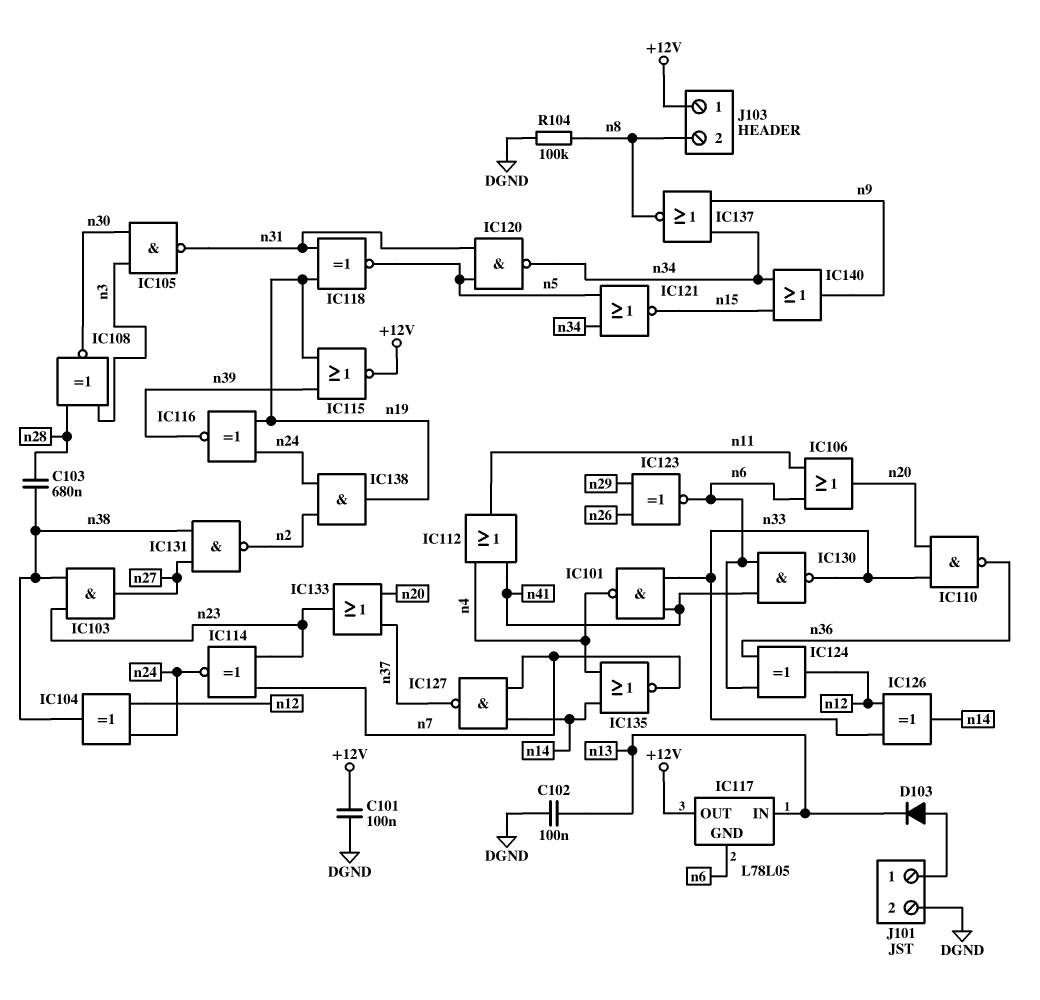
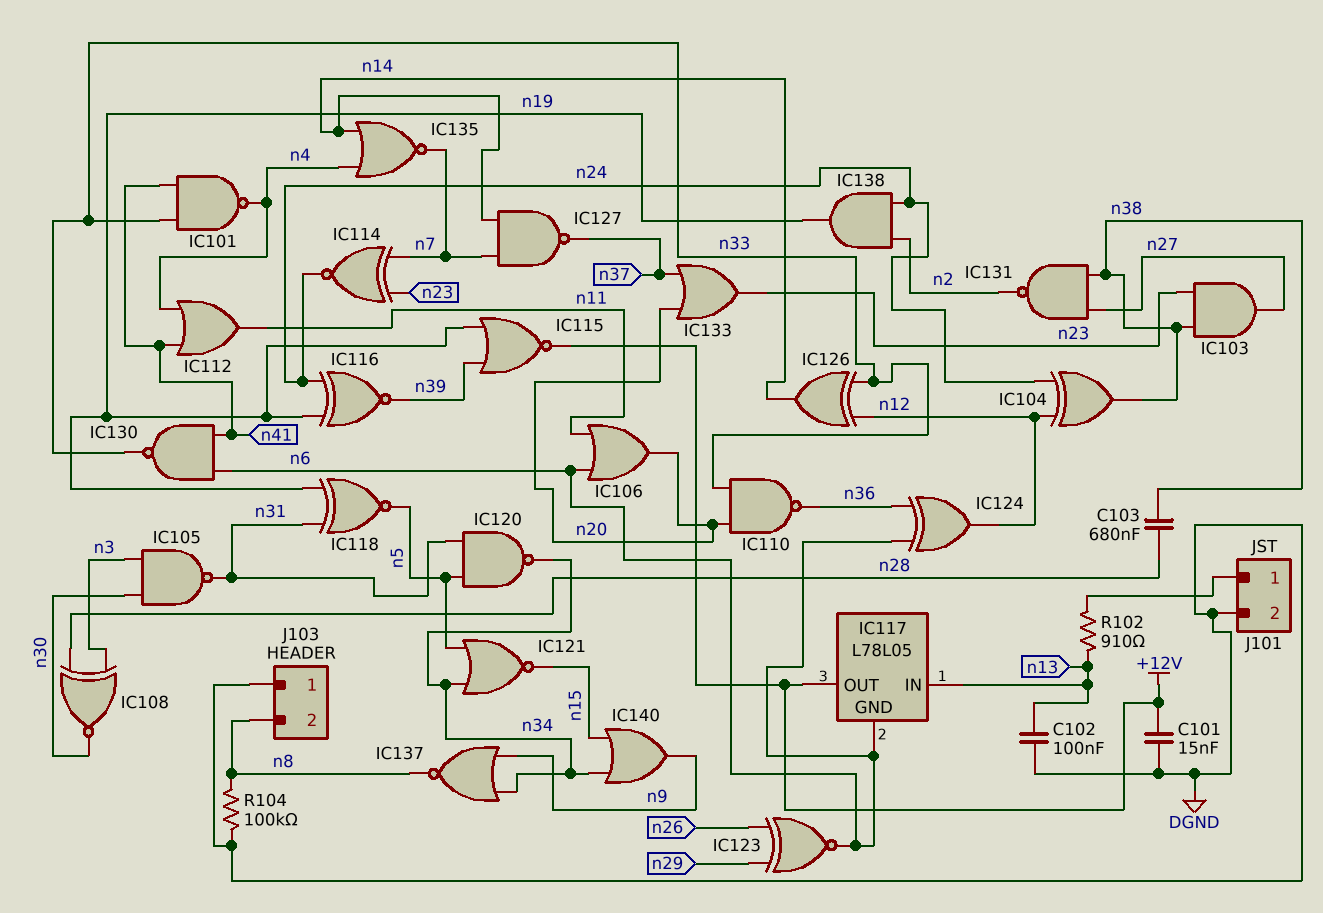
C101: 100nF (+12V, DGND) -> 15nF (+12V, DGND)
D103: diode (A J101/1, K n13) -> none
J103 pin 1: +12V -> DGND
R102: none -> 910 (J101/1, n13)

